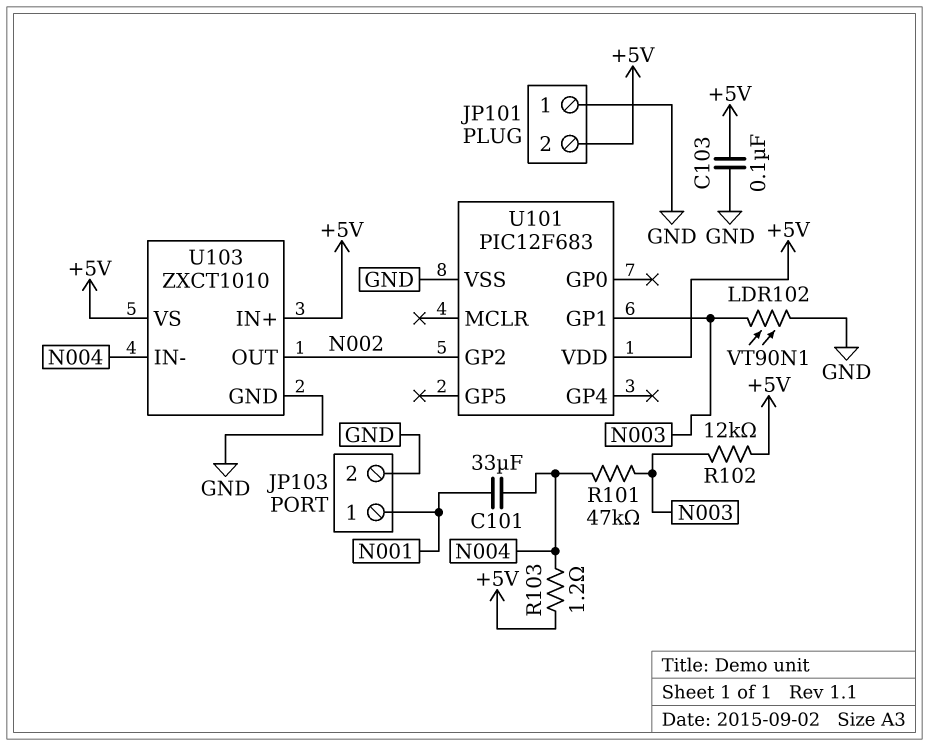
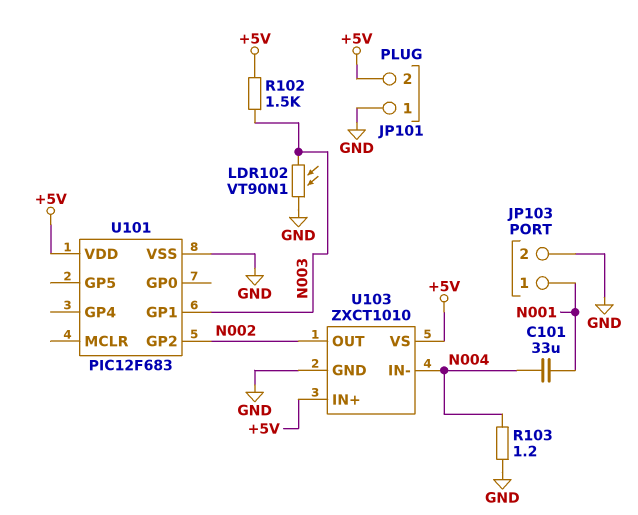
C103: 100nF (+5V, GND) -> none
R101: 47k (N003, N004) -> none
R102: 12k (+5V, N003) -> 1.5k (+5V, N003)
R103: 1.2 (+5V, N004) -> 1.2 (GND, N004)

